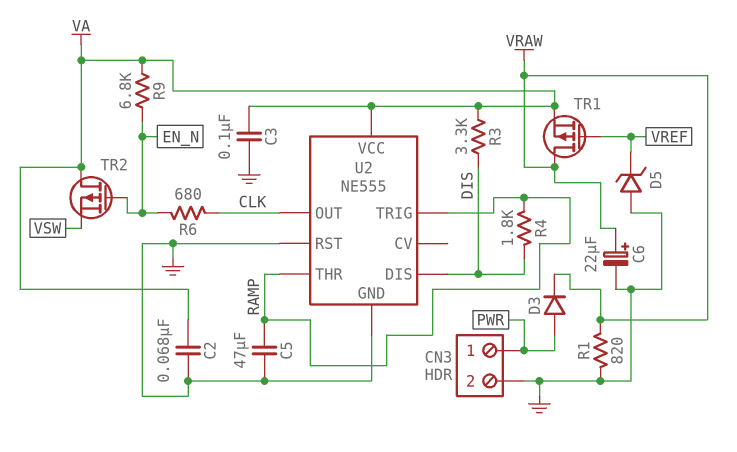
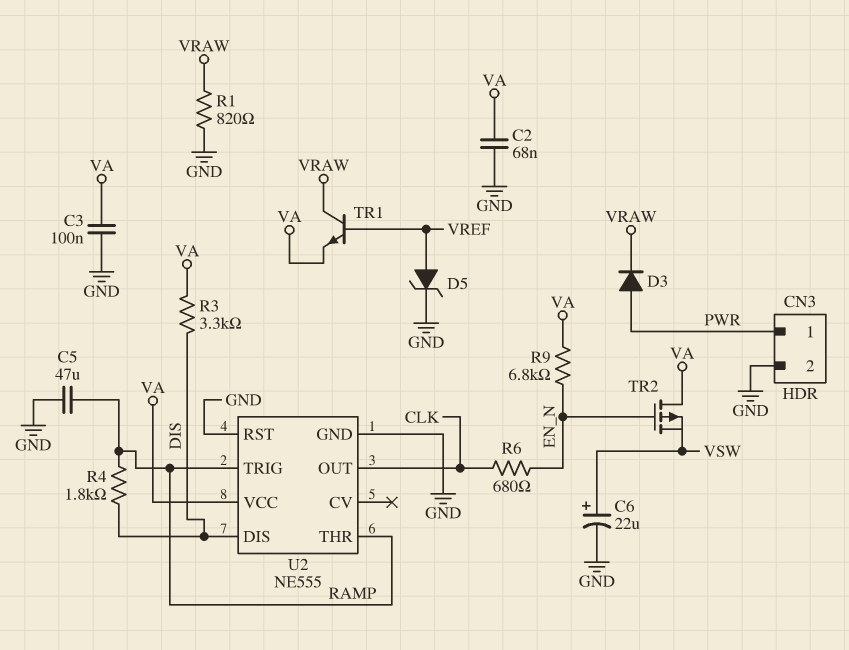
C6: 22uF (plus VRAW, minus GND) -> 22uF (plus VSW, minus GND)
D5: zener (A GND, K VREF) -> zener (A VREF, K GND)
TR1: PMOS (G VREF, D VRAW, S VA) -> NPN (B VREF, C VRAW, E VA)

